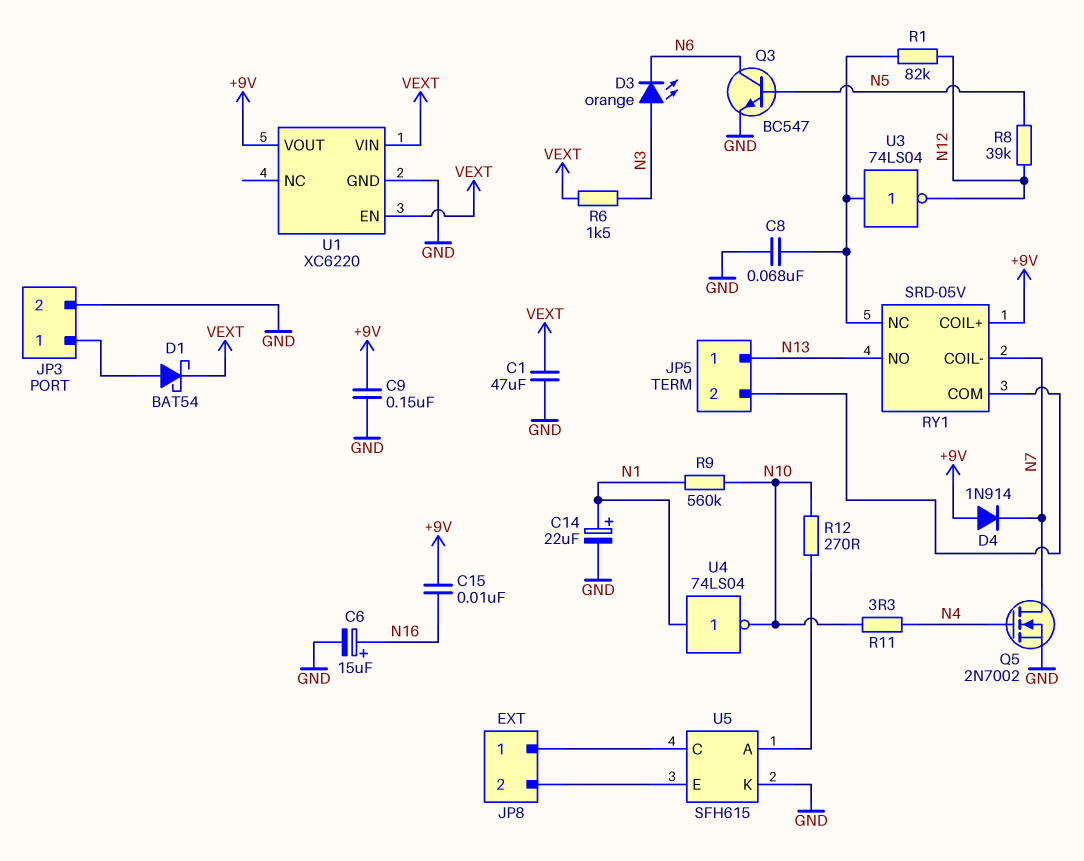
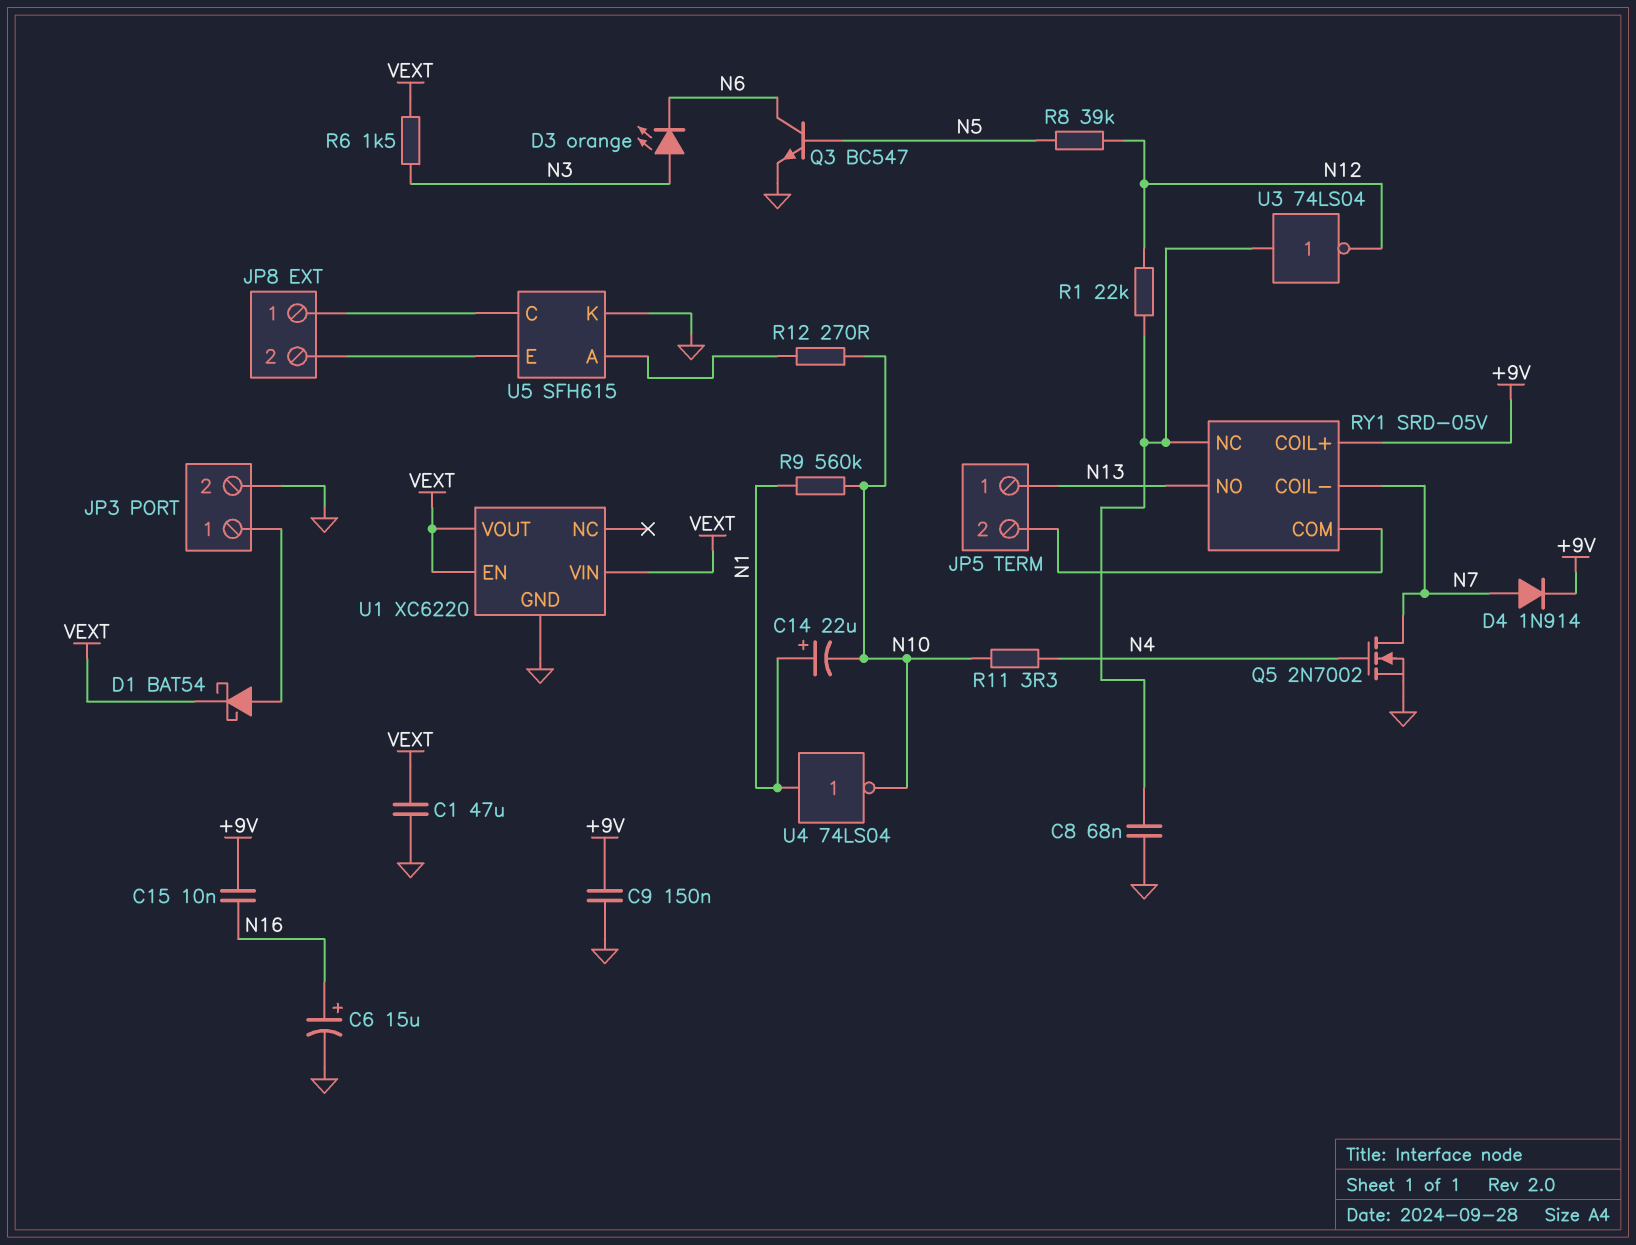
C14: 22uF (plus N1, minus GND) -> 22uF (plus N1, minus N10)
D4: diode 1N914 (A +9V, K N7) -> diode 1N914 (A N7, K +9V)
R1: 82k (N12, RY1/NC) -> 22k (N12, RY1/NC)
U1 pin VOUT: +9V -> VEXT

